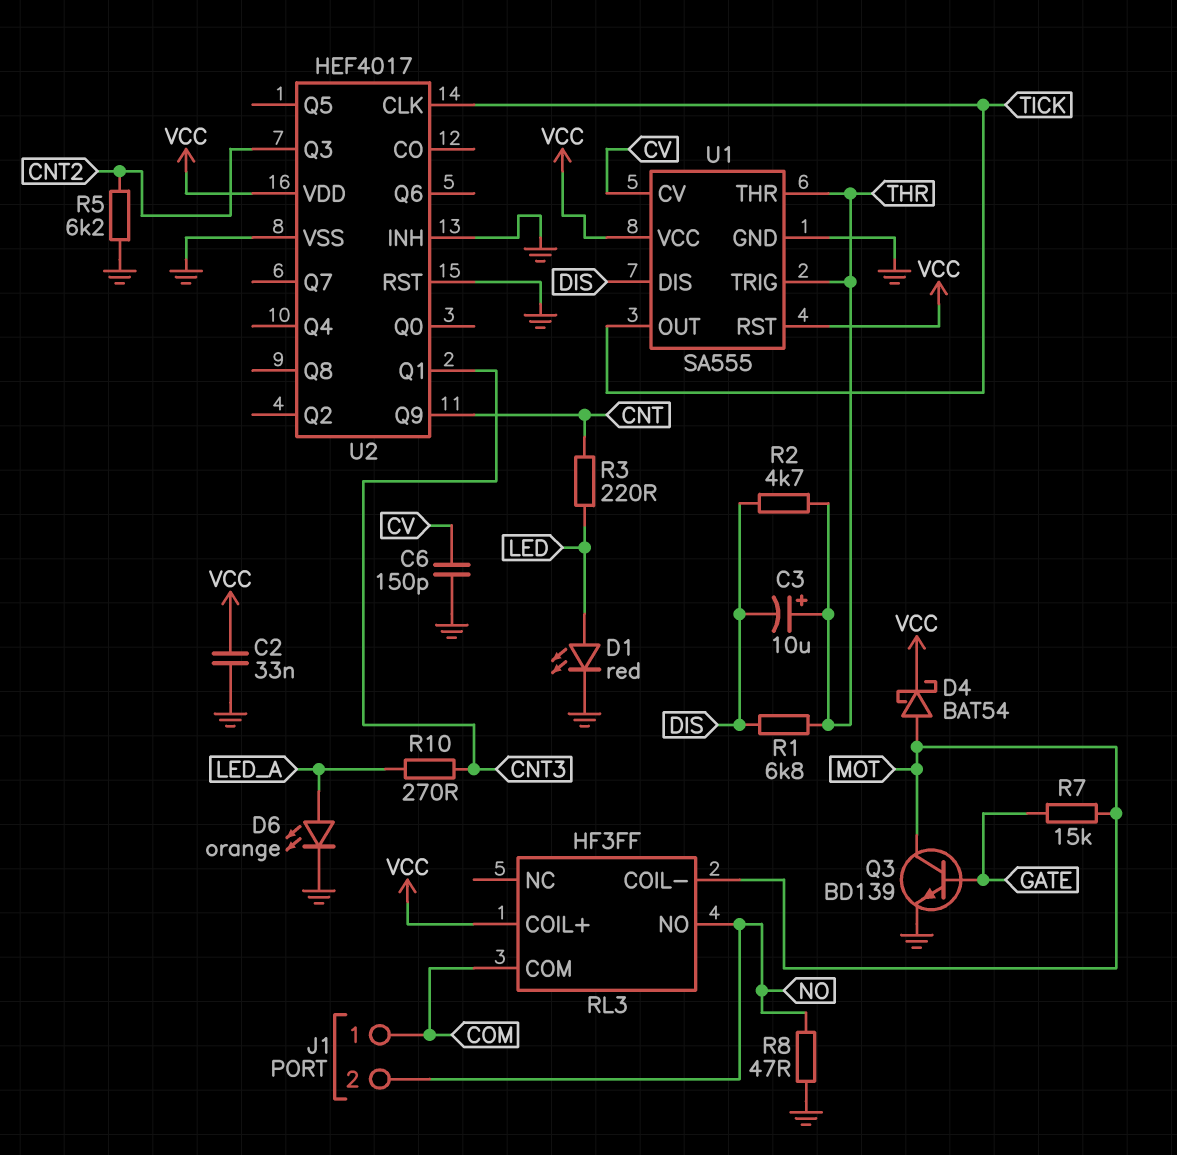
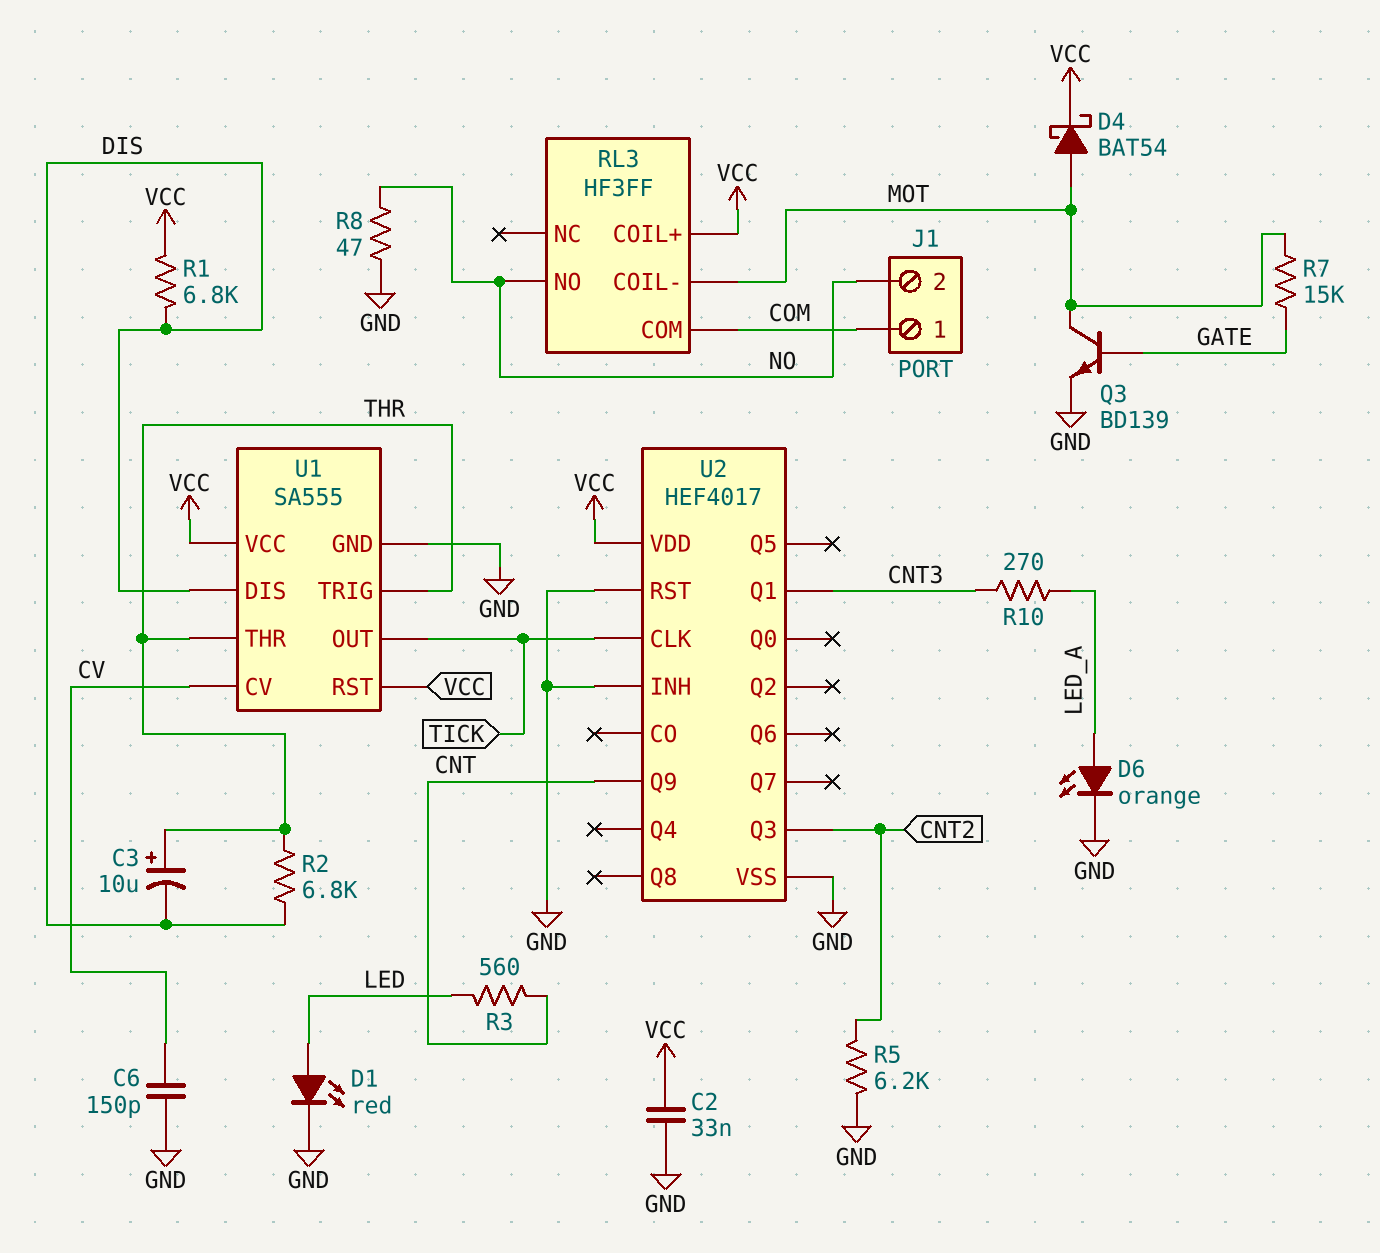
R1: 6.8k (DIS, THR) -> 6.8k (DIS, VCC)
R2: 4.7k (DIS, THR) -> 6.8k (DIS, THR)
R3: 220 (CNT, LED) -> 560 (CNT, LED)

